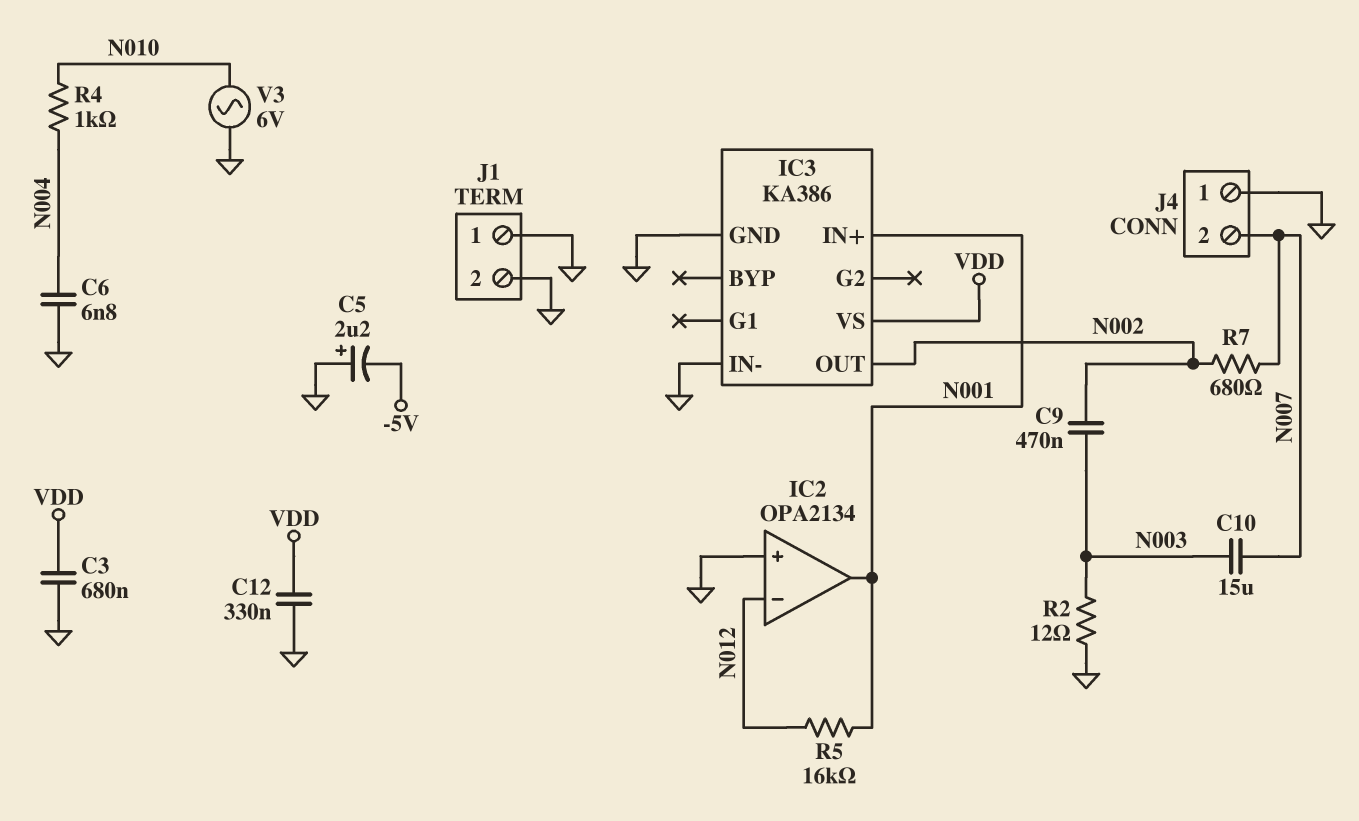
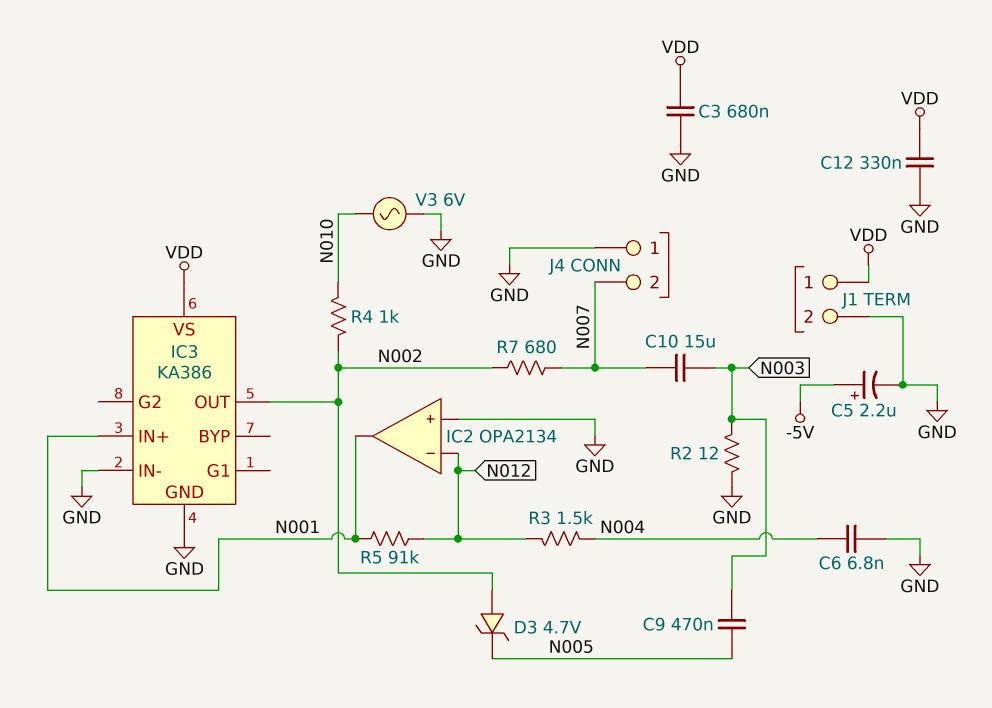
C5: 2.2uF (plus GND, minus -5V) -> 2.2uF (plus -5V, minus GND)
C9: 470nF (N002, N003) -> 470nF (N003, N005)
D3: none -> zener 4.7V (A N002, K N005)
J1 pin 1: GND -> VDD
R3: none -> 1.5k (N004, N012)
R4: 1k (N004, N010) -> 1k (N002, N010)
R5: 16k (N001, N012) -> 91k (N001, N012)

